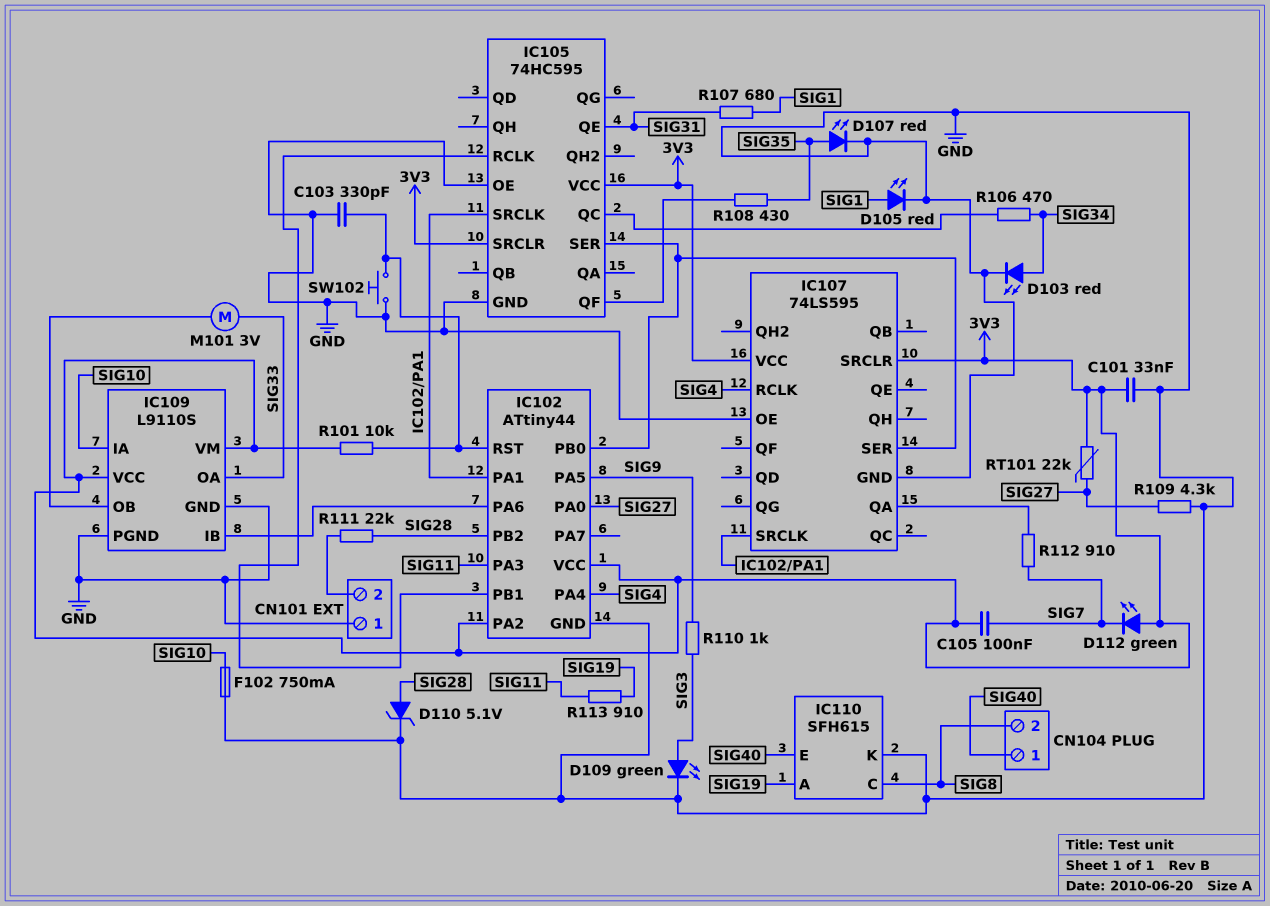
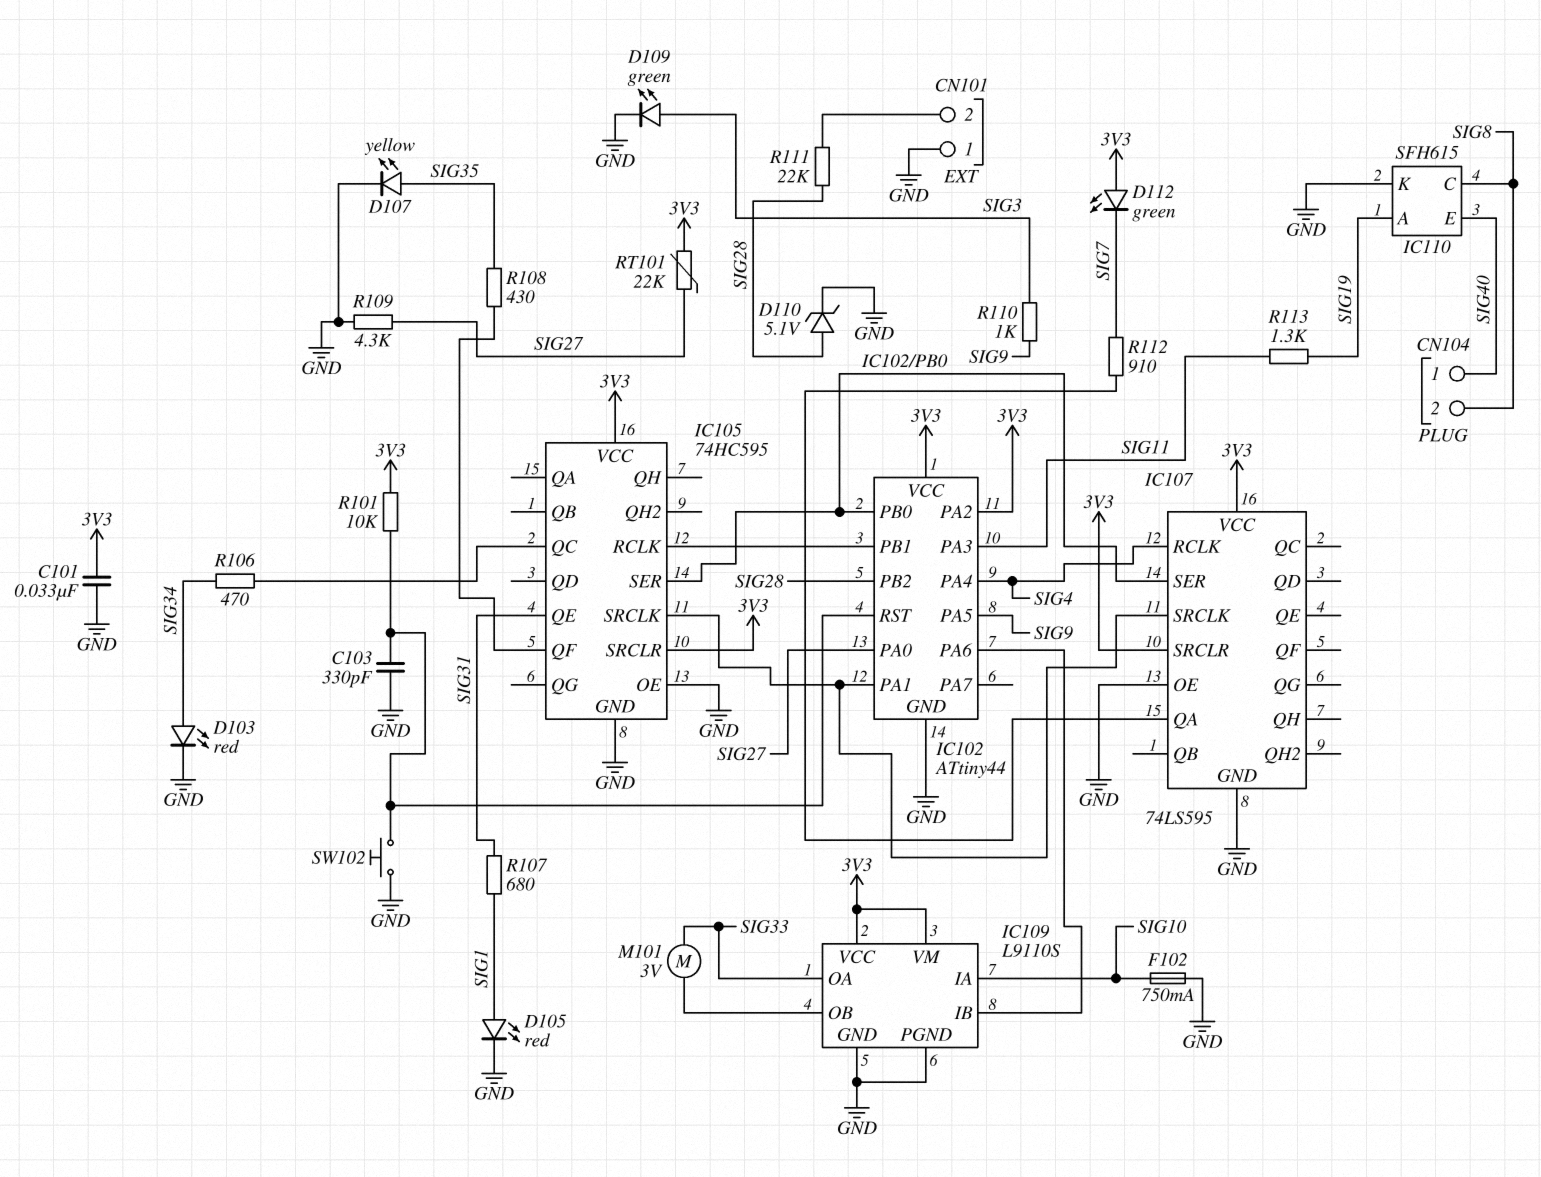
C105: 100nF (3V3, SIG7) -> none
D107: LED red (A SIG35, K GND) -> LED yellow (A SIG35, K GND)
R113: 910 (SIG11, SIG19) -> 1.3k (SIG11, SIG19)

